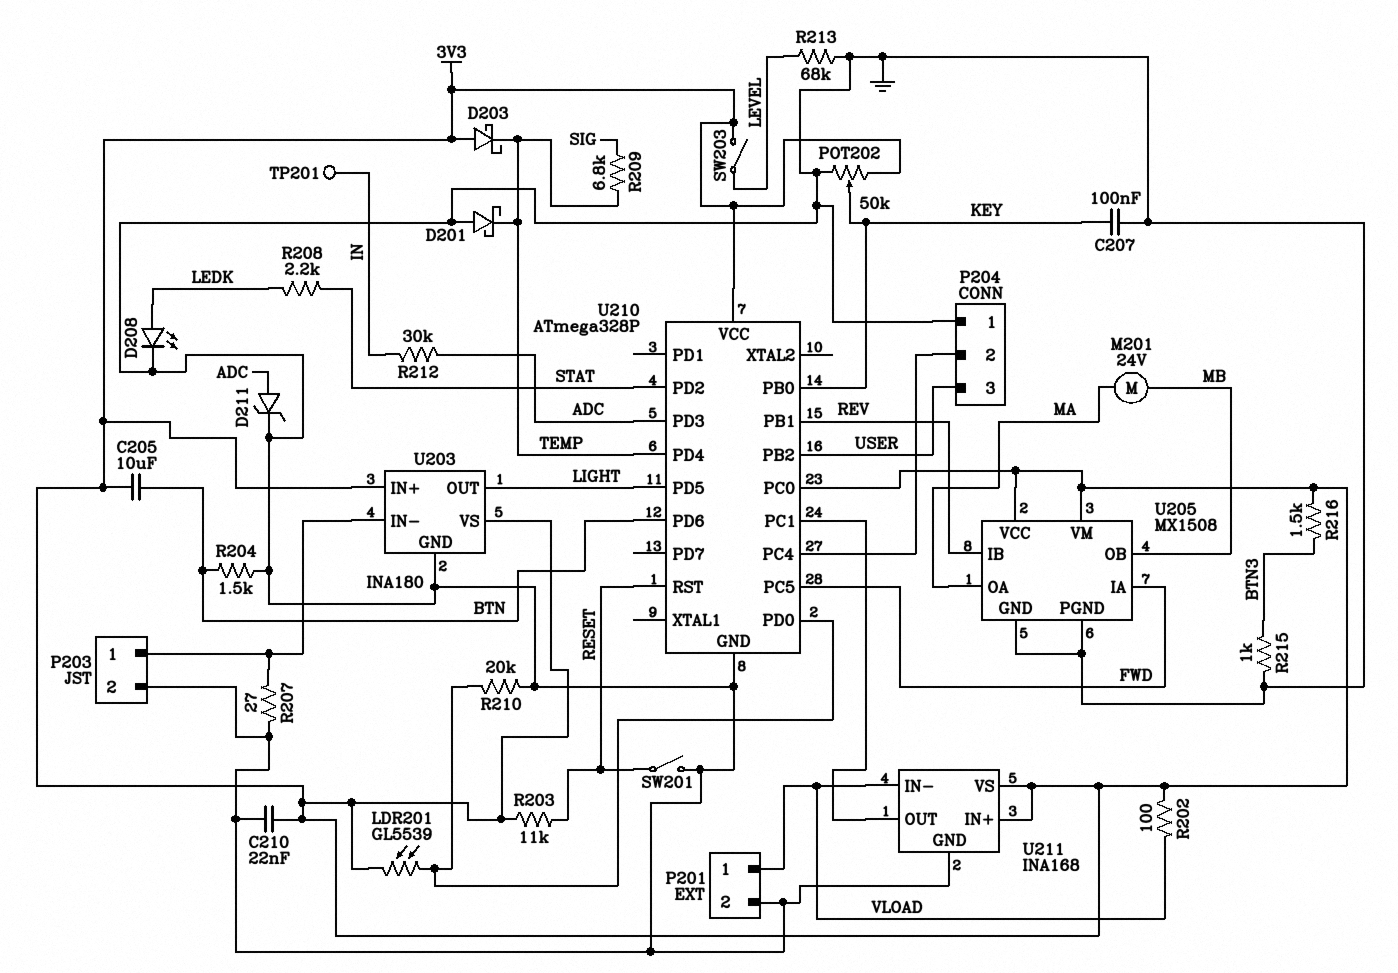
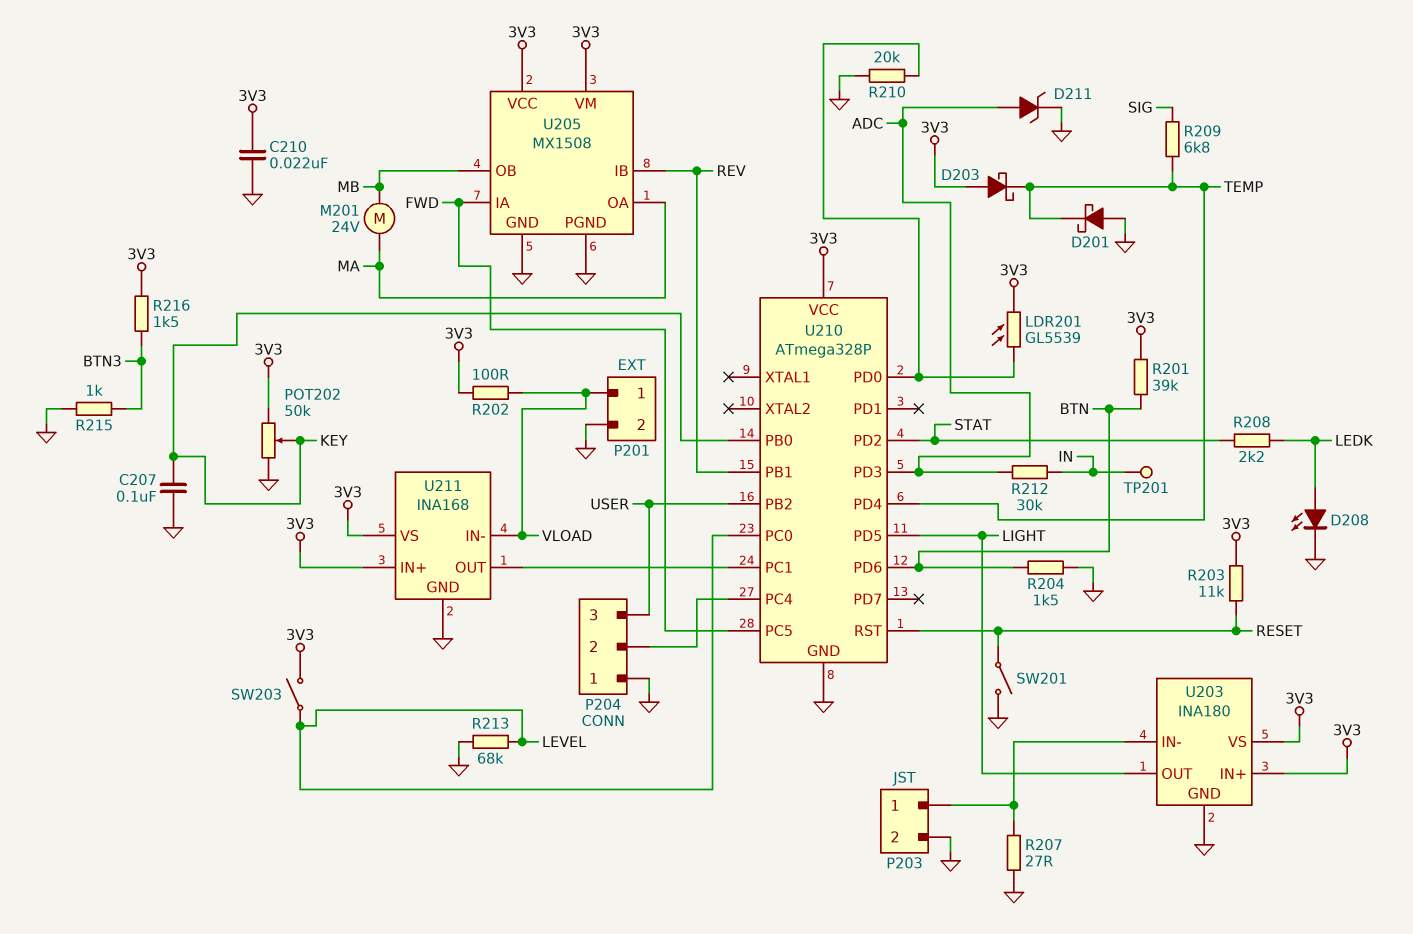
C205: 10uF (3V3, BTN) -> none
R201: none -> 39k (3V3, BTN)
U210 pin PC0: 3V3 -> LEVEL

